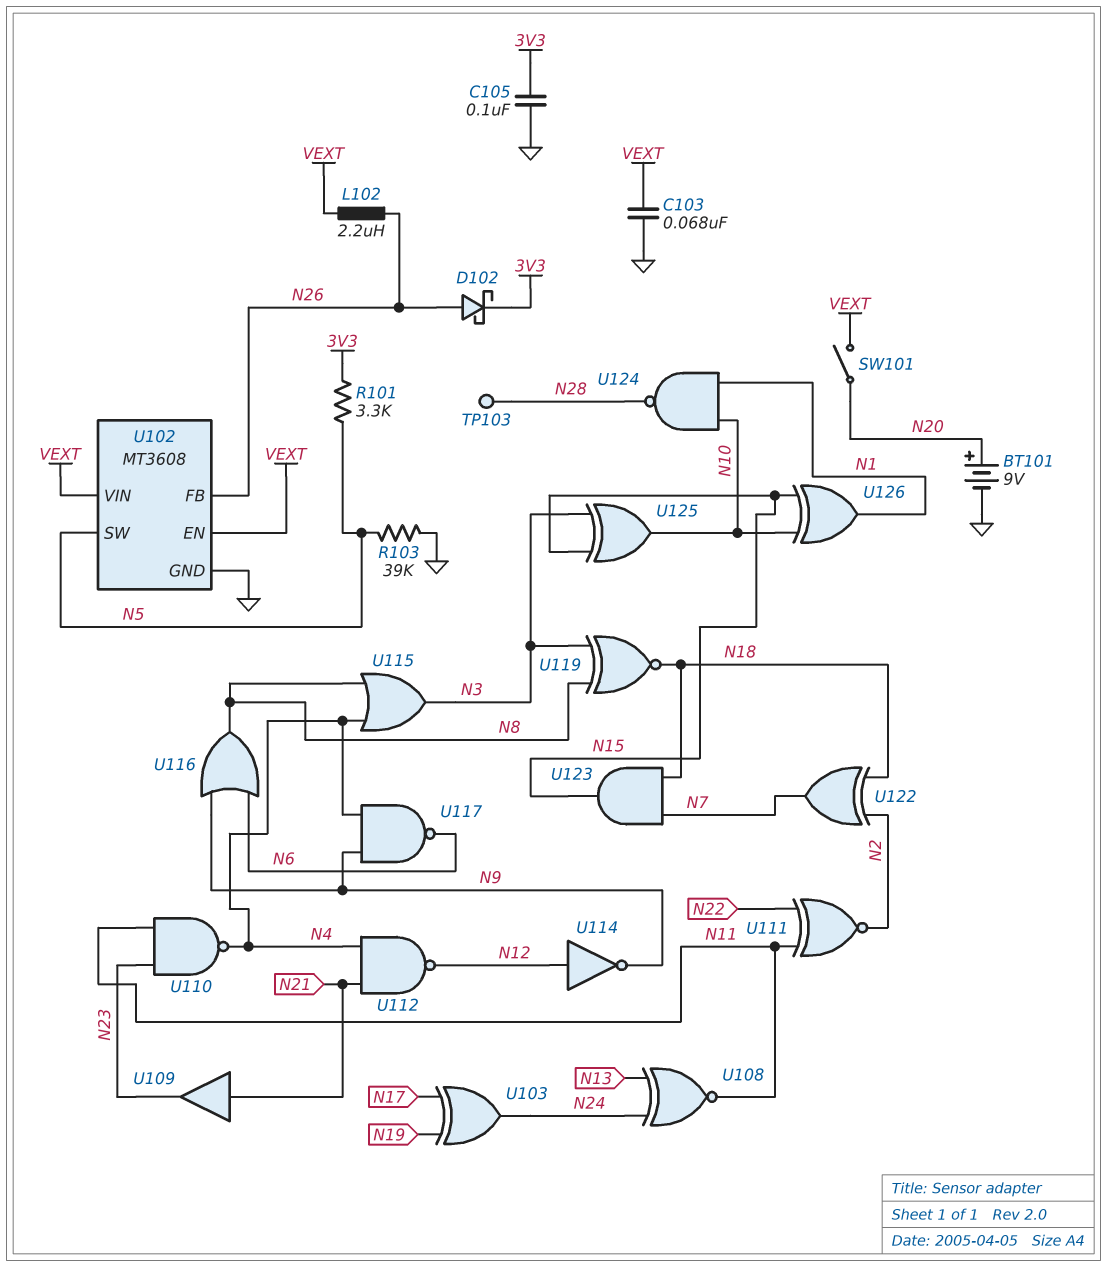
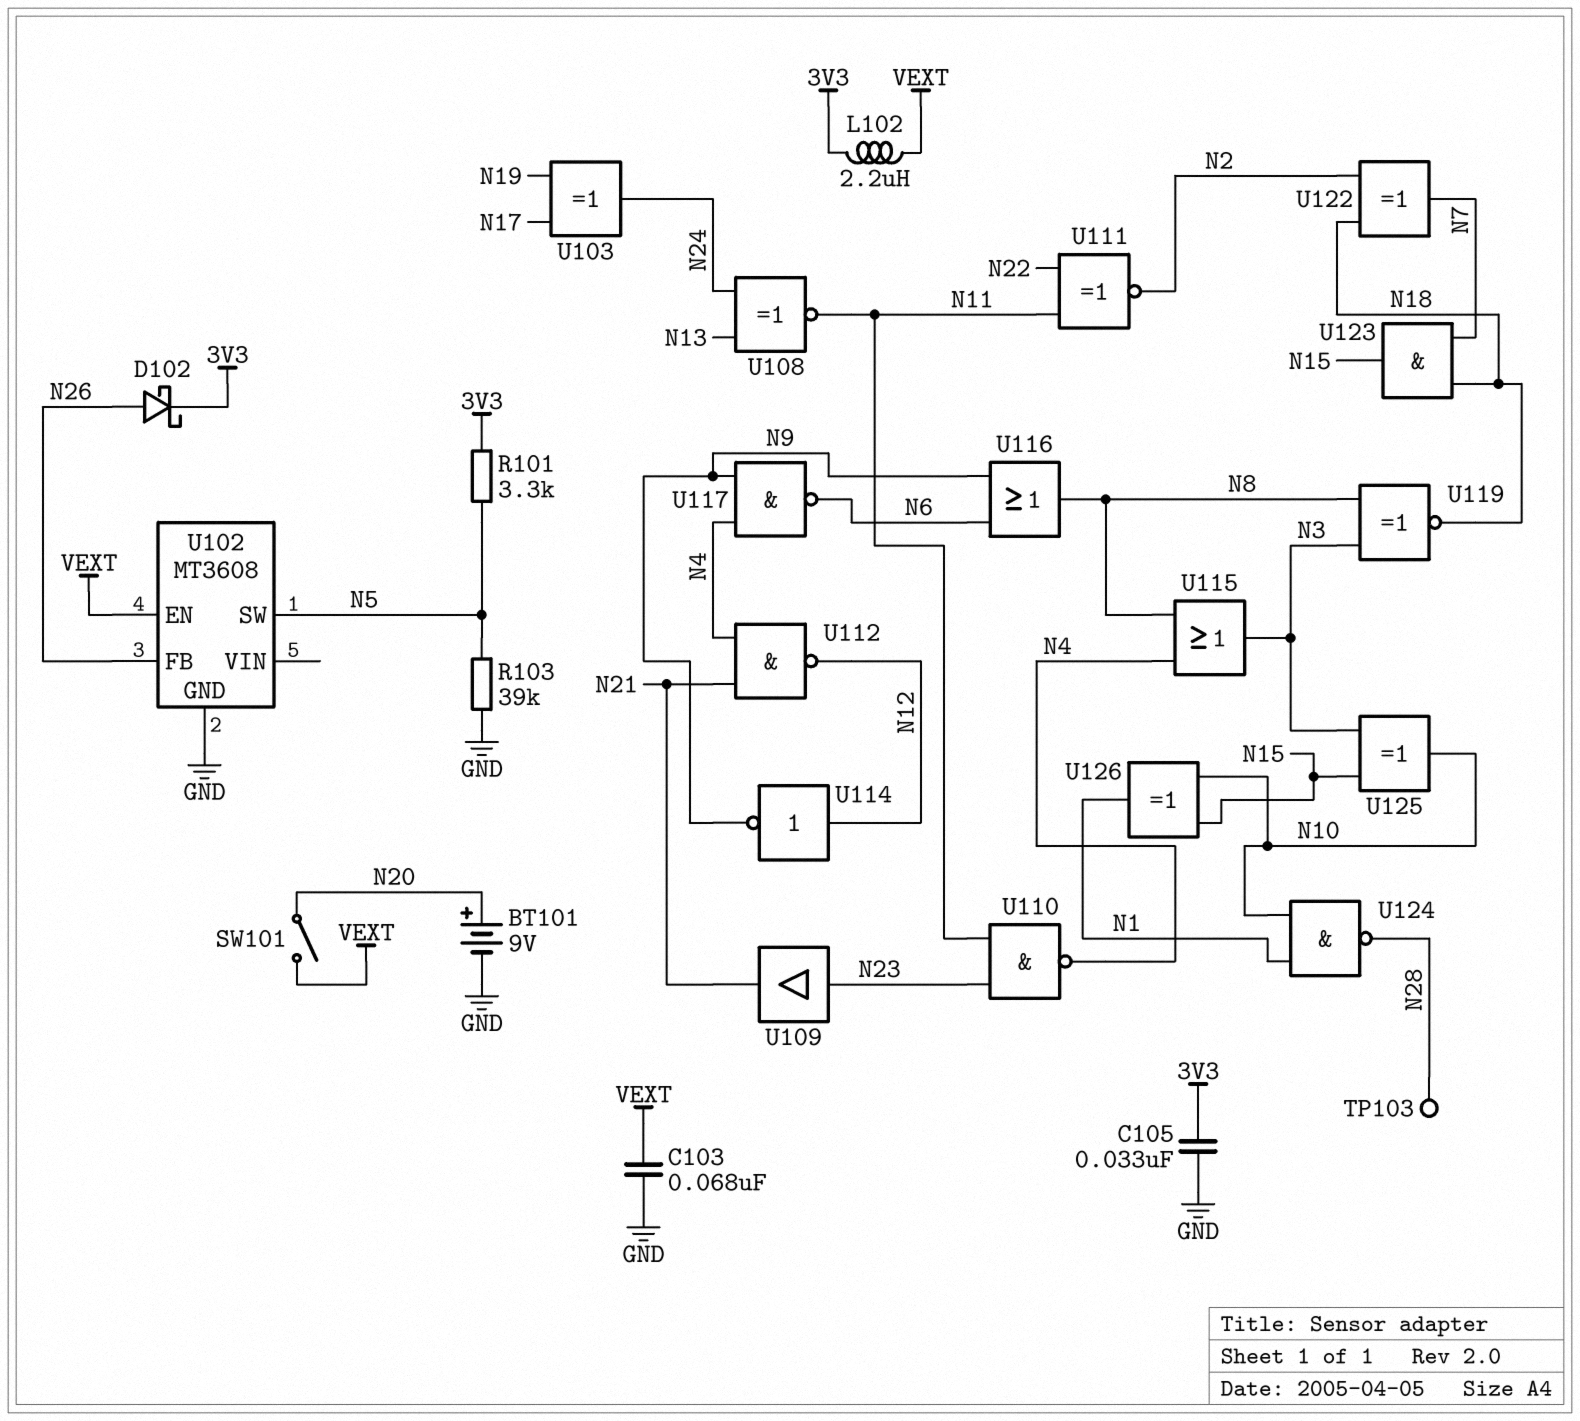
C105: 100nF (3V3, GND) -> 33nF (3V3, GND)
L102: 2.2uH (N26, VEXT) -> 2.2uH (3V3, VEXT)
U102 pin VIN: VEXT -> none
U109: buffer (in N21, out N23) -> buffer (in N23, out N21)

